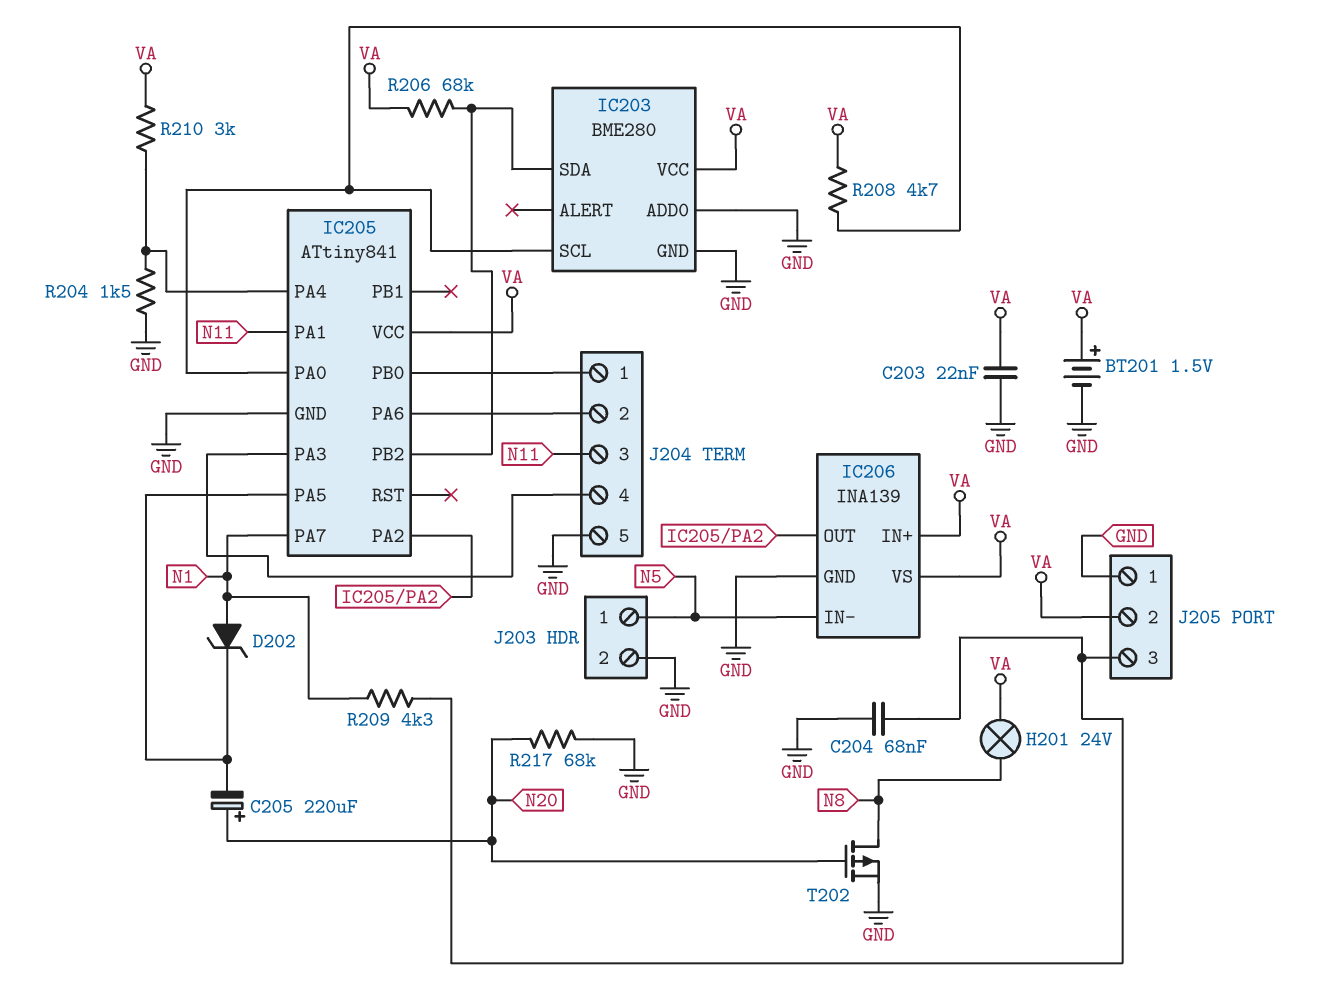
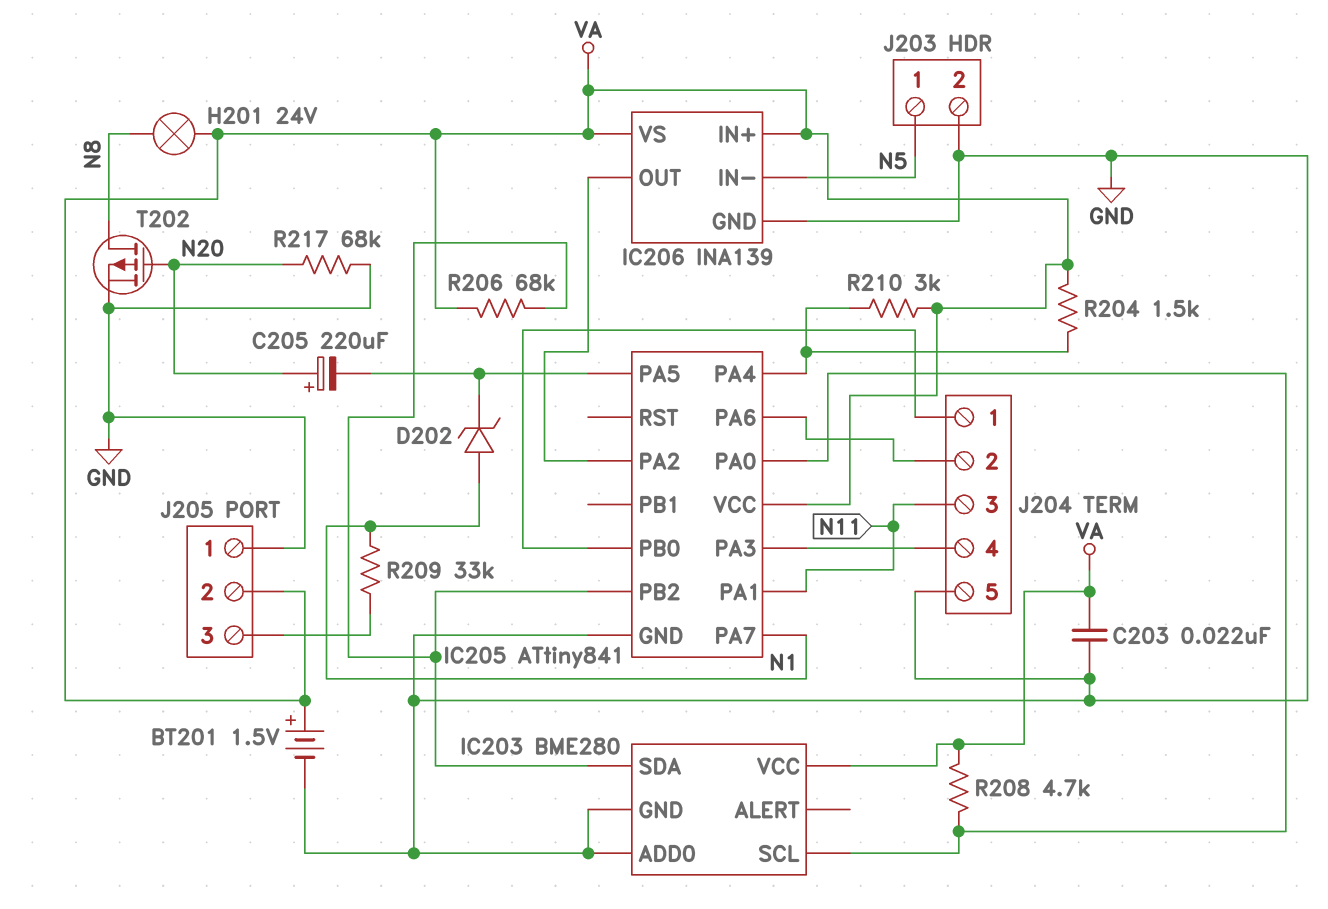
C204: 68nF (GND, J205/3) -> none
R204: 1.5k (GND, IC205/PA4) -> 1.5k (IC205/PA4, VA)
R209: 4.3k (J205/3, N1) -> 33k (J205/3, N1)

